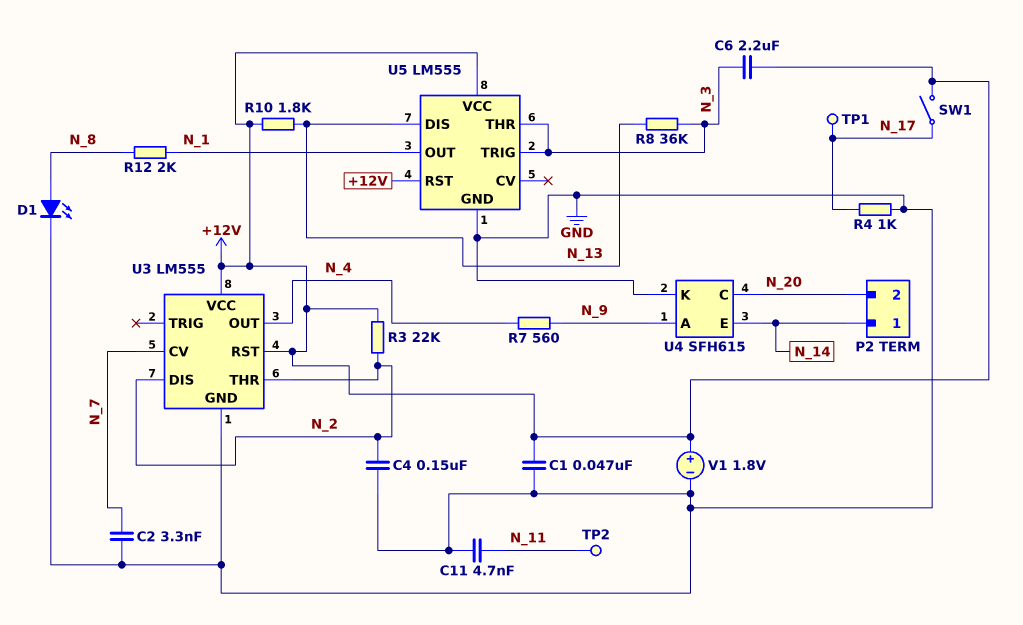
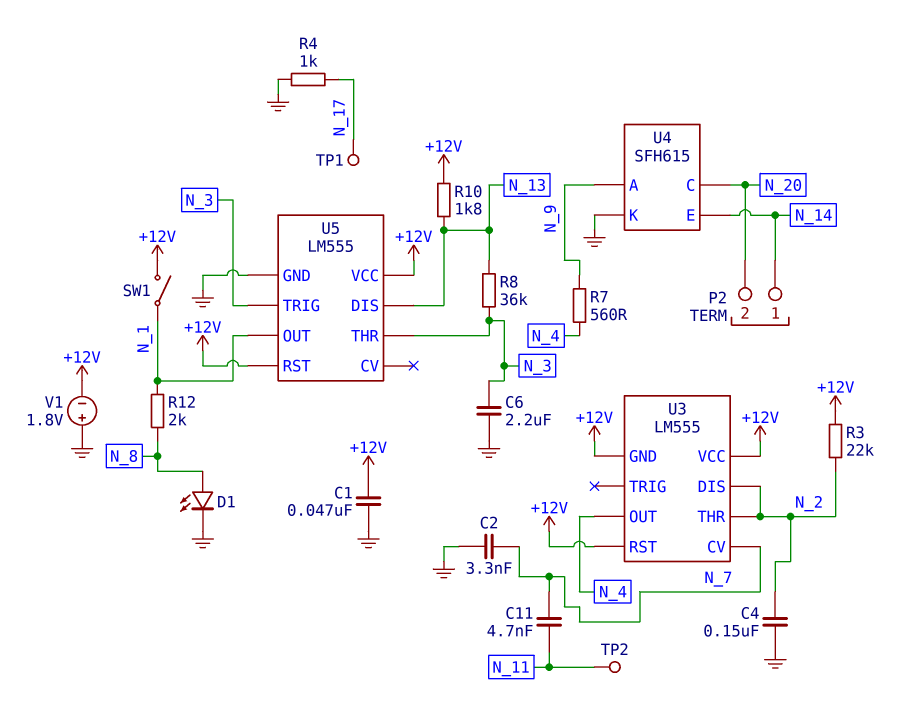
C6: 2.2uF (+12V, N_3) -> 2.2uF (GND, N_3)
C11: 4.7nF (GND, N_11) -> 4.7nF (N_7, N_11)
SW1: switch (+12V, N_17) -> switch (+12V, N_1)
U3 pin GND: GND -> +12V
V1: 1.8V (plus +12V, minus GND) -> 1.8V (plus GND, minus +12V)

